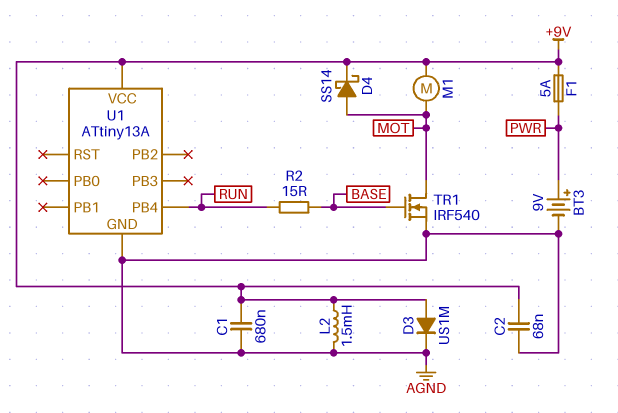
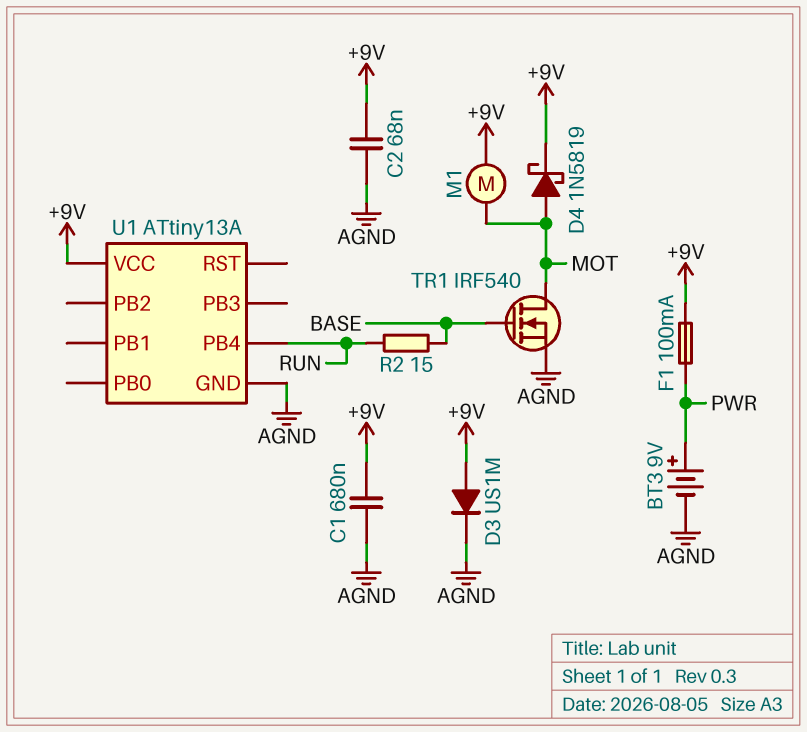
D4: schottky SS14 (A MOT, K +9V) -> schottky 1N5819 (A MOT, K +9V)
F1: 5A (+9V, PWR) -> 100mA (+9V, PWR)
L2: 1.5mH (+9V, AGND) -> none

